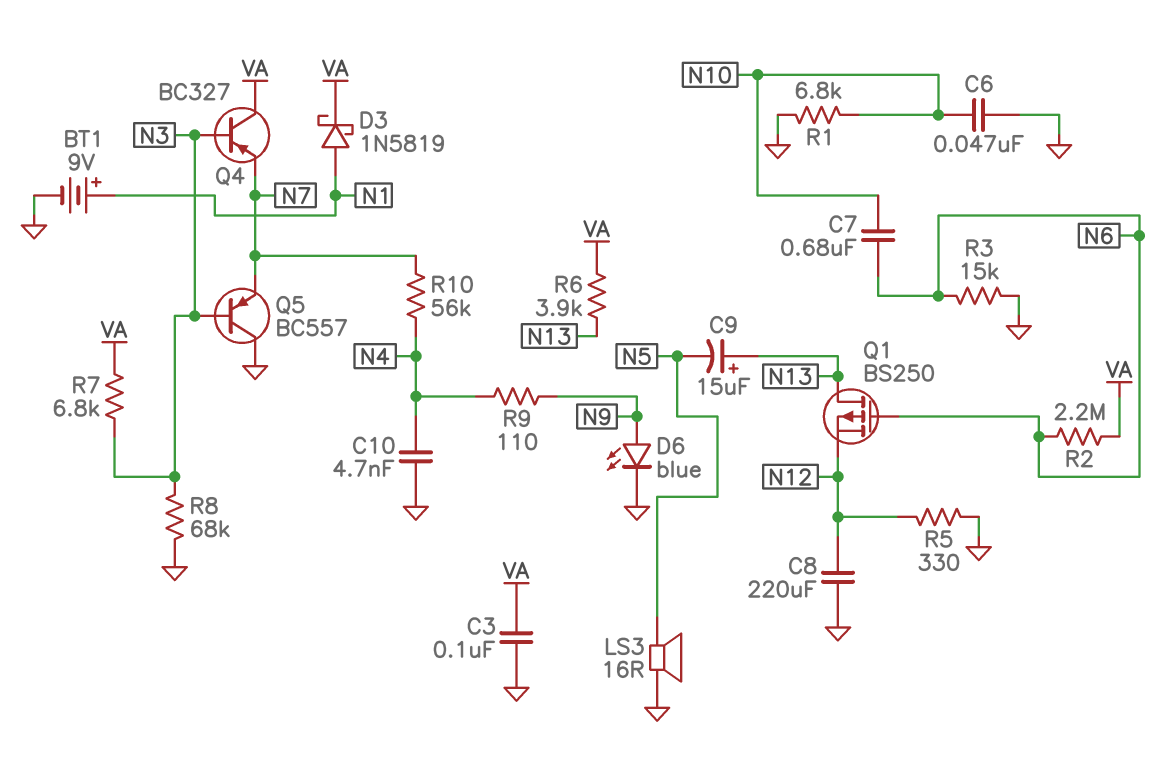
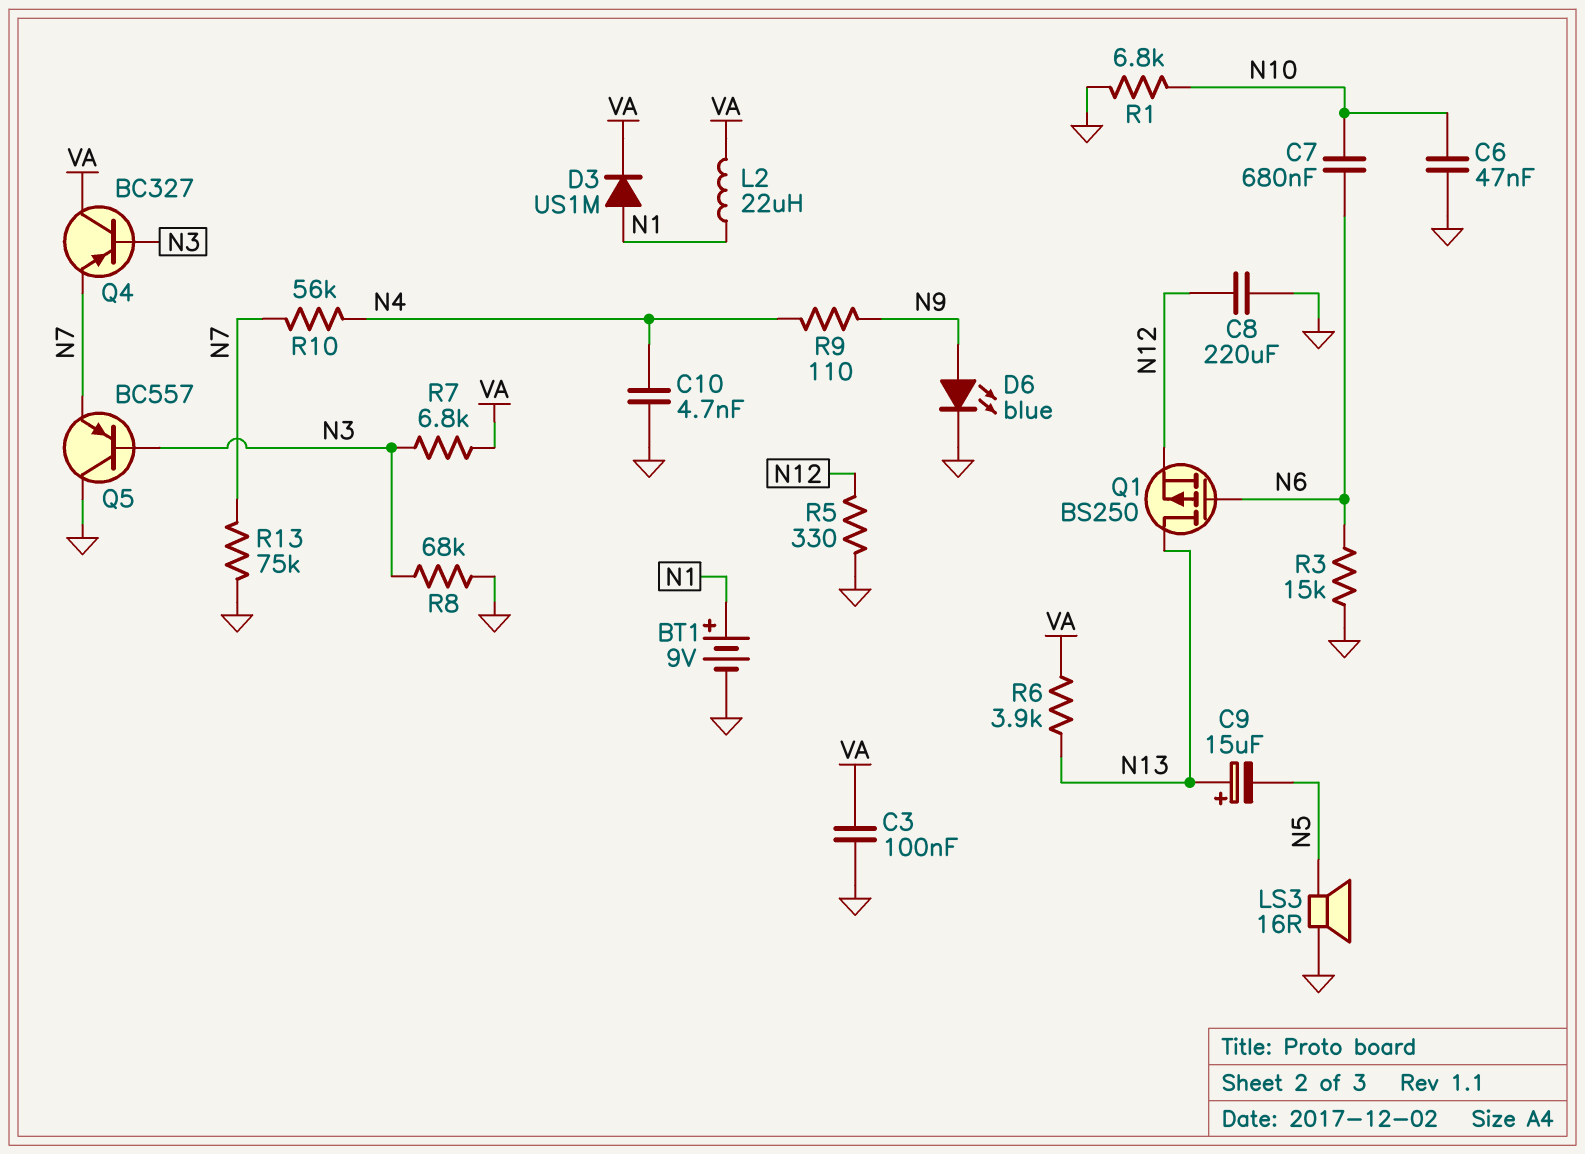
D3: schottky 1N5819 (A N1, K VA) -> diode US1M (A N1, K VA)
L2: none -> 22uH (N1, VA)
R2: 2.2M (N6, VA) -> none
R13: none -> 75k (GND, N7)

